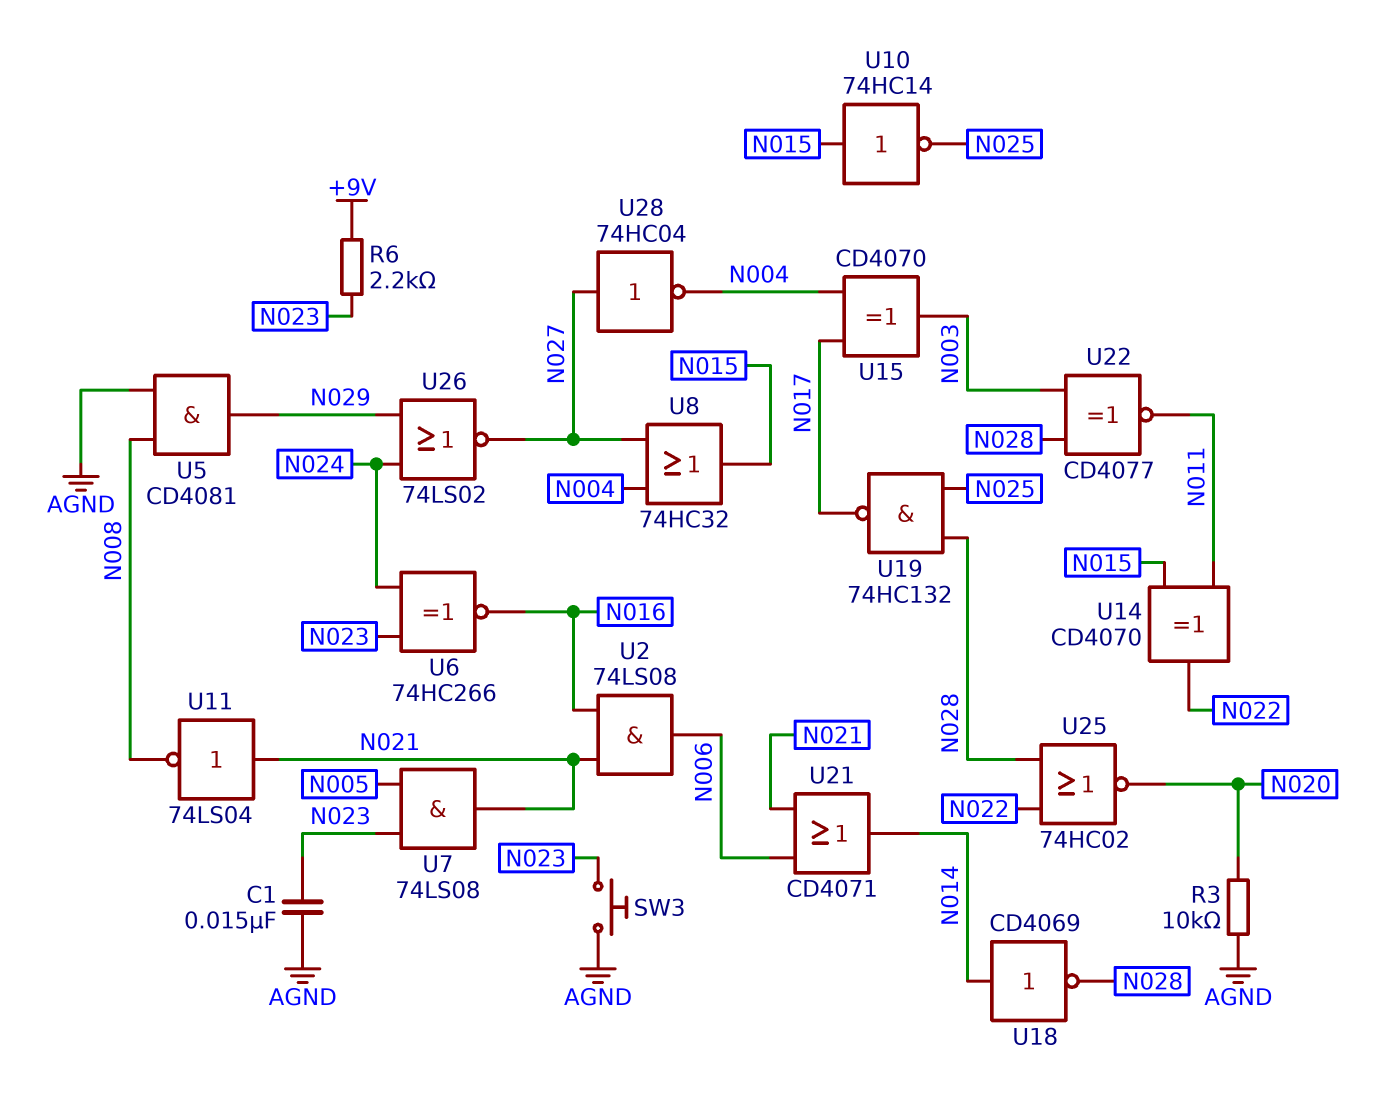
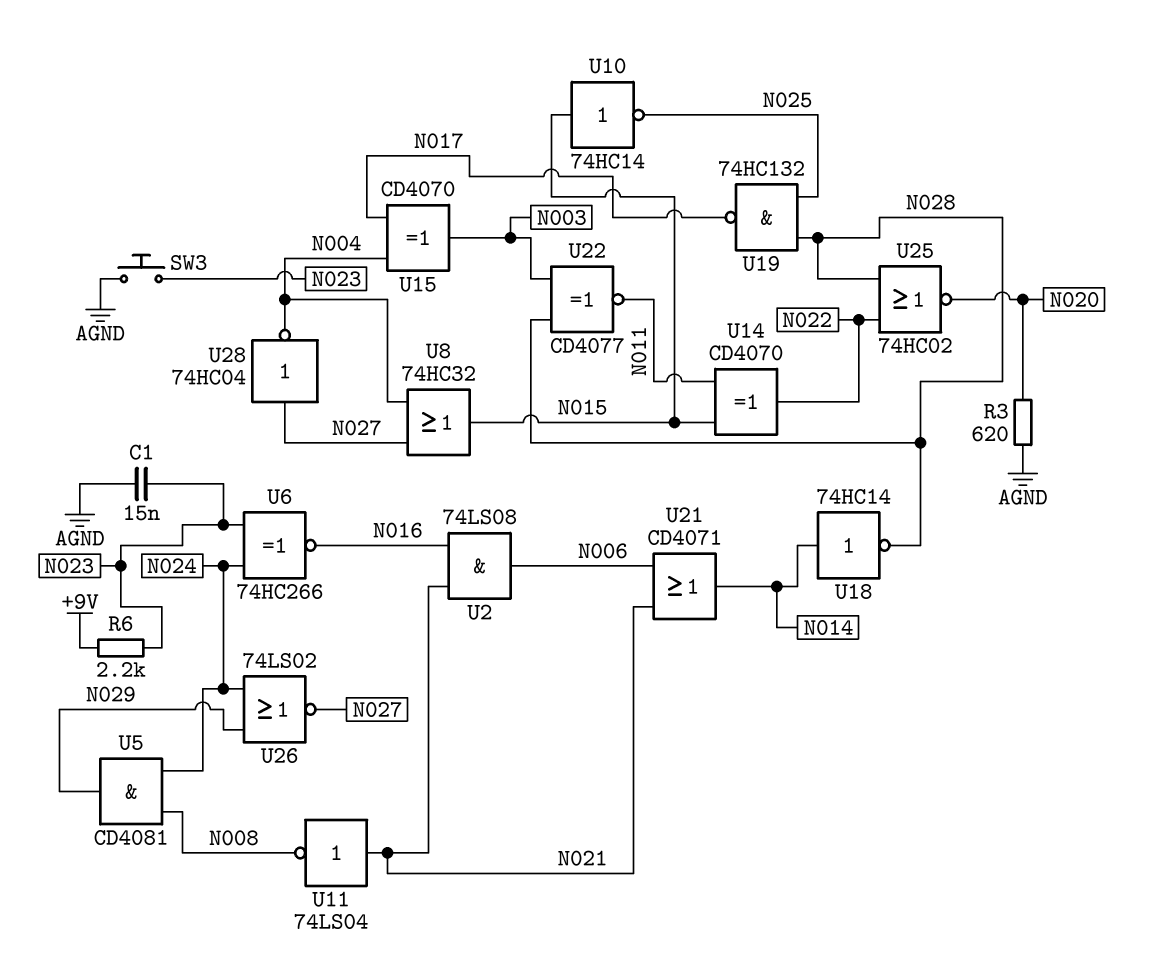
R3: 10k (AGND, N020) -> 620 (AGND, N020)
U5: AND CD4081 (in AGND, in N008, out N029) -> AND CD4081 (in N008, in N024, out N029)
U7: AND 74LS08 (in N005, in N023, out N021) -> none
U18: NOT CD4069 (in N014, out N028) -> NOT 74HC14 (in N014, out N028)

